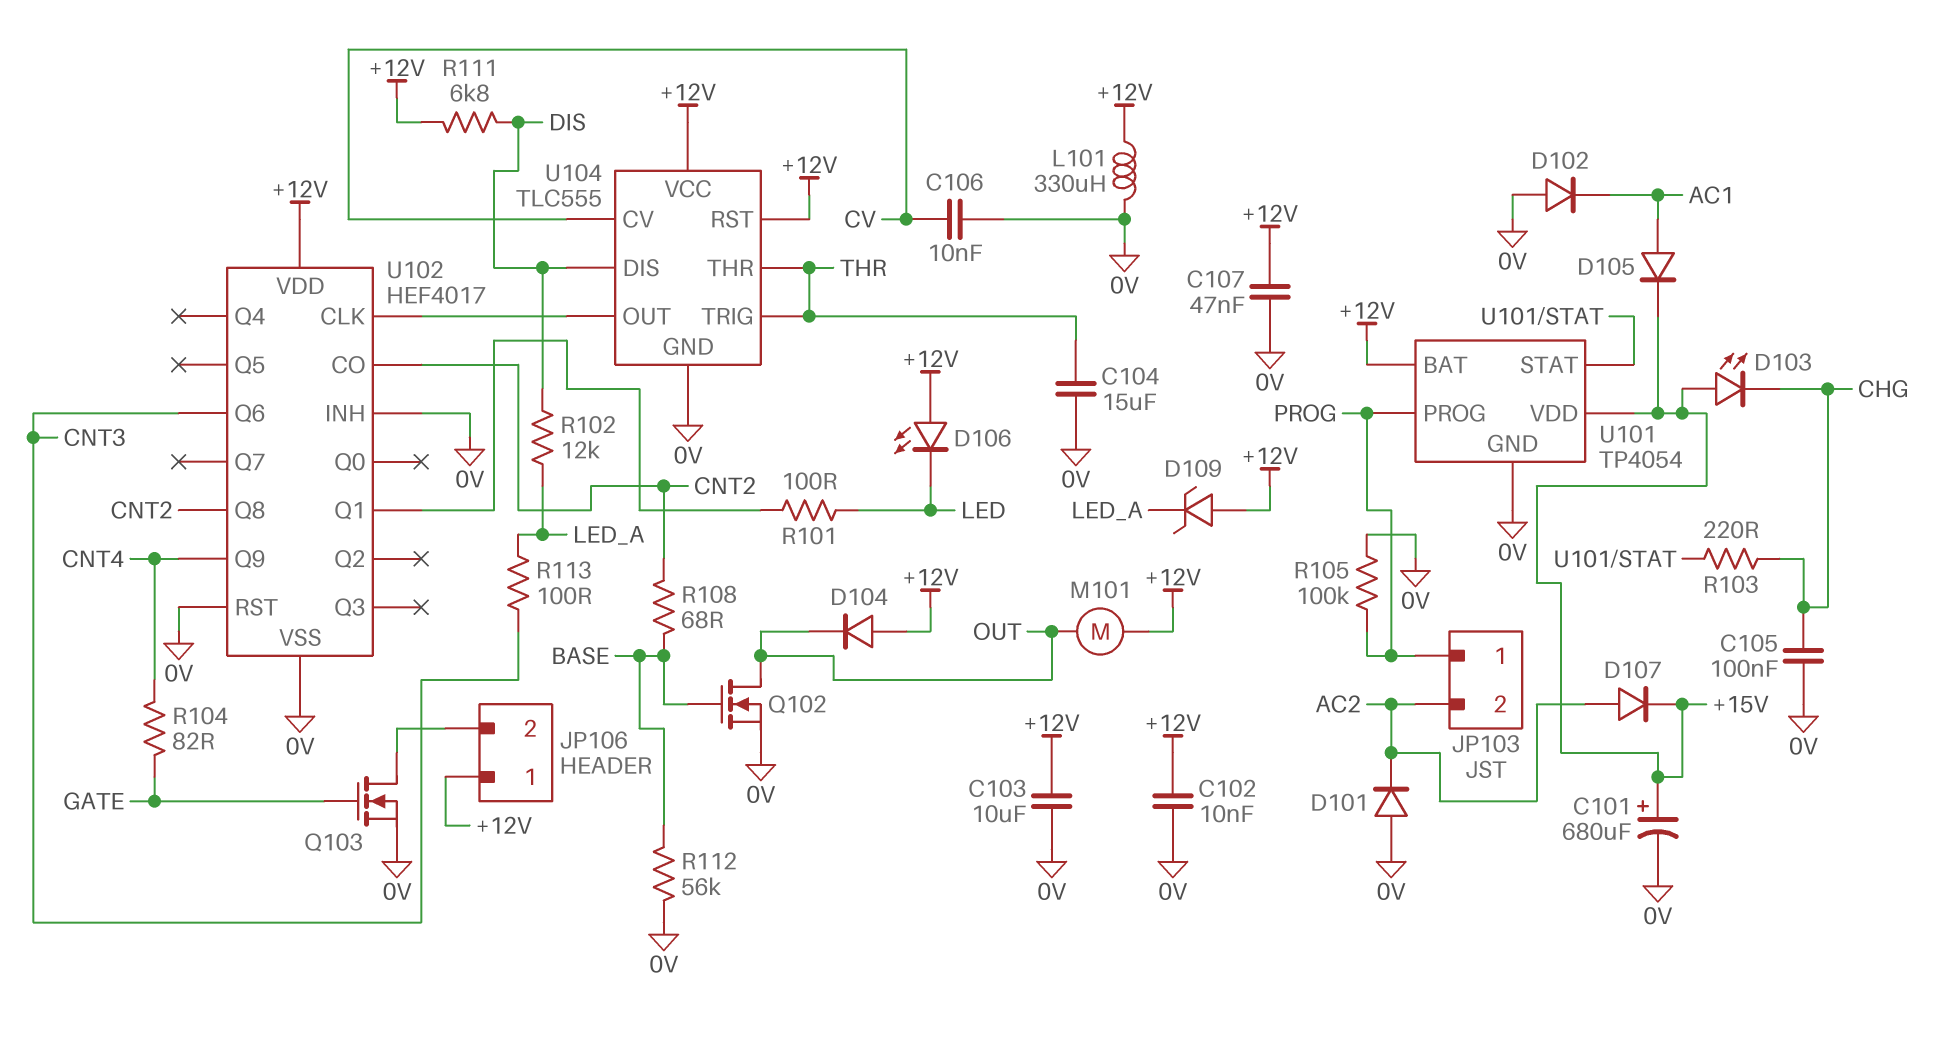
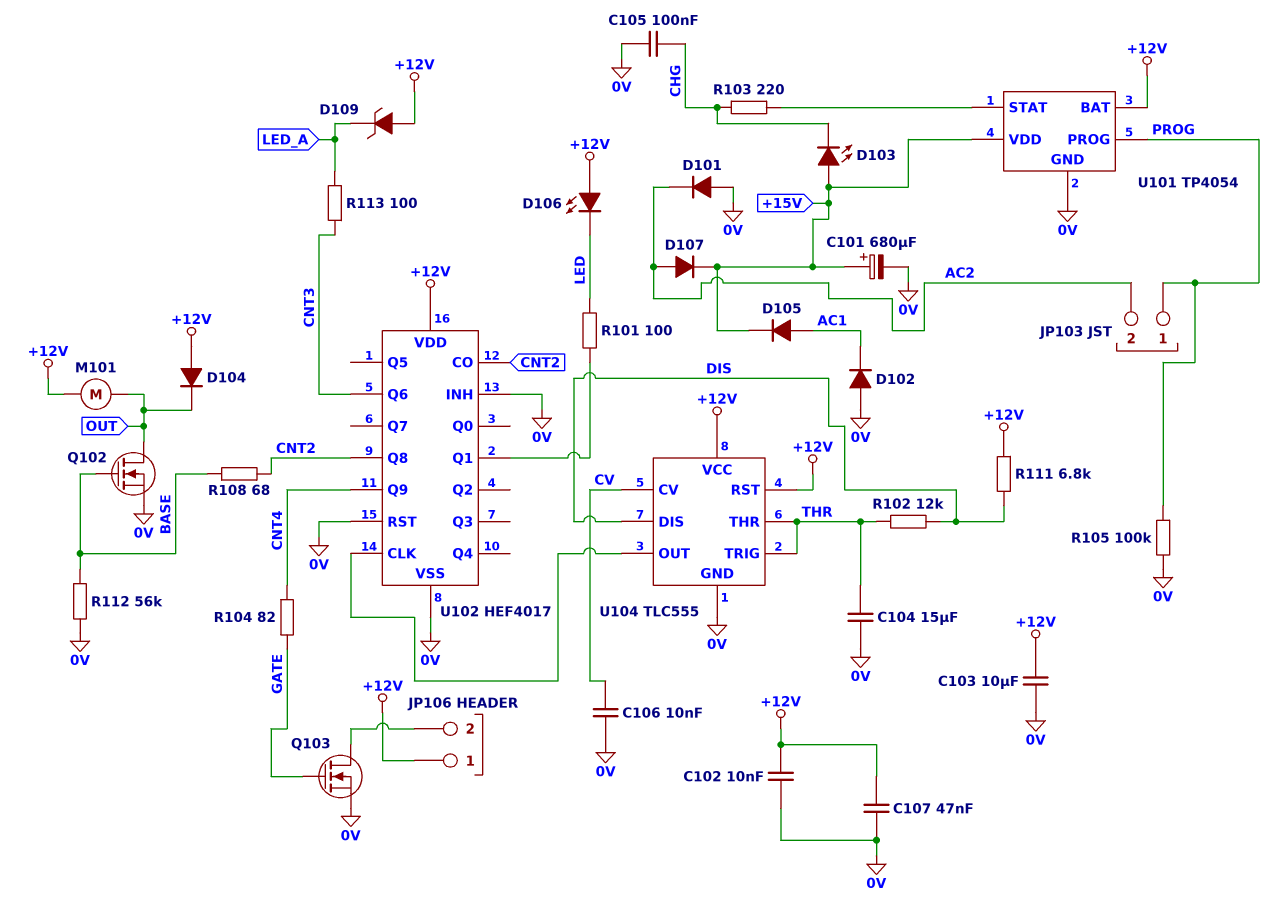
L101: 330uH (+12V, 0V) -> none
R102: 12k (DIS, LED_A) -> 12k (DIS, THR)

